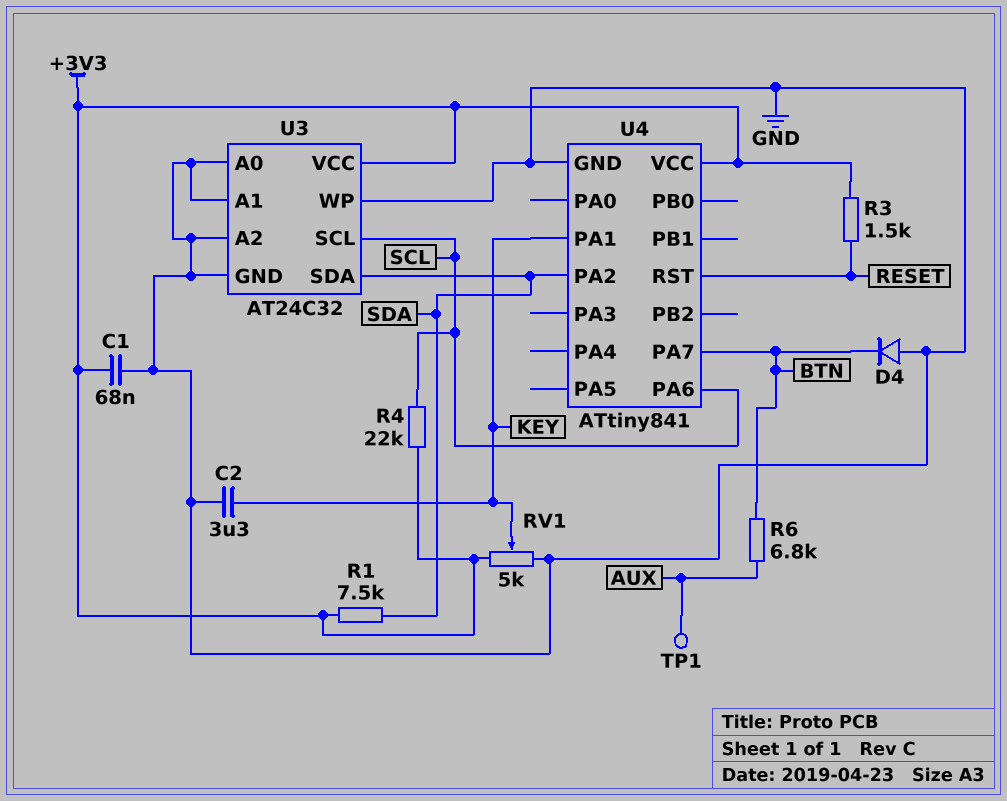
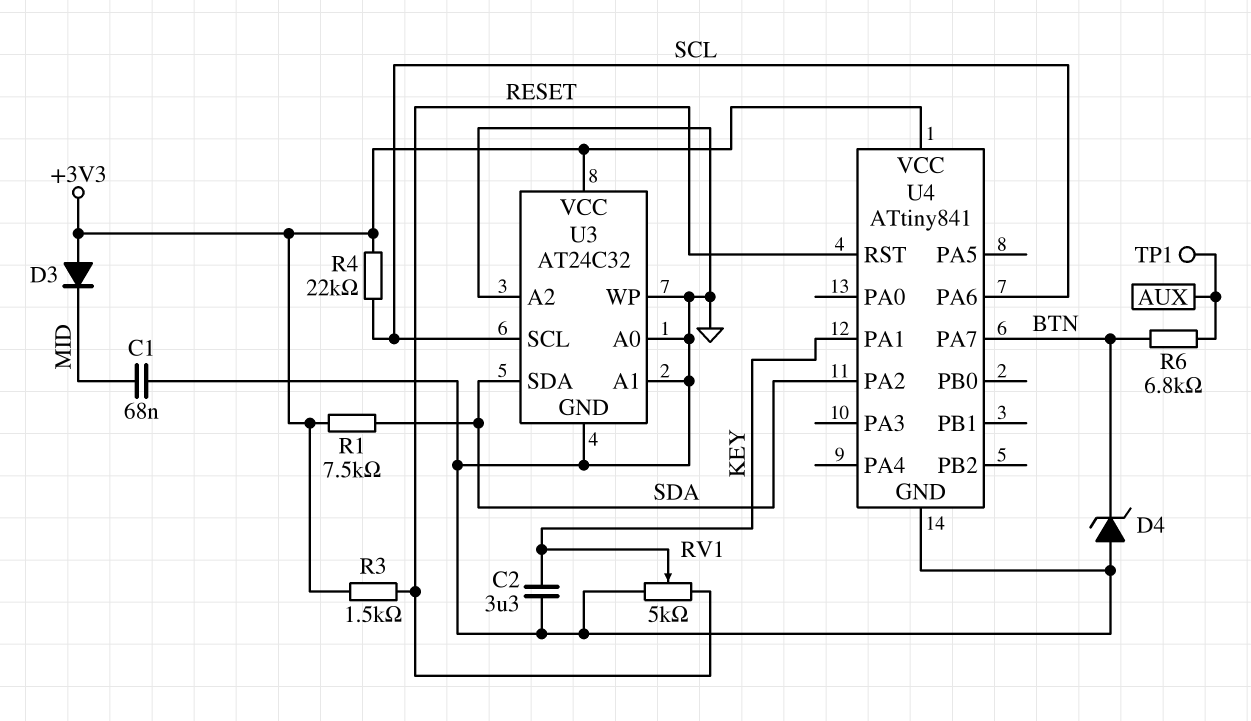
C1: 68nF (+3V3, GND) -> 68nF (GND, MID)
D3: none -> diode (A +3V3, K MID)
D4: diode (A GND, K BTN) -> zener (A GND, K BTN)
RV1: 5k (+3V3, GND, wiper KEY) -> 5k (GND, RESET, wiper KEY)

